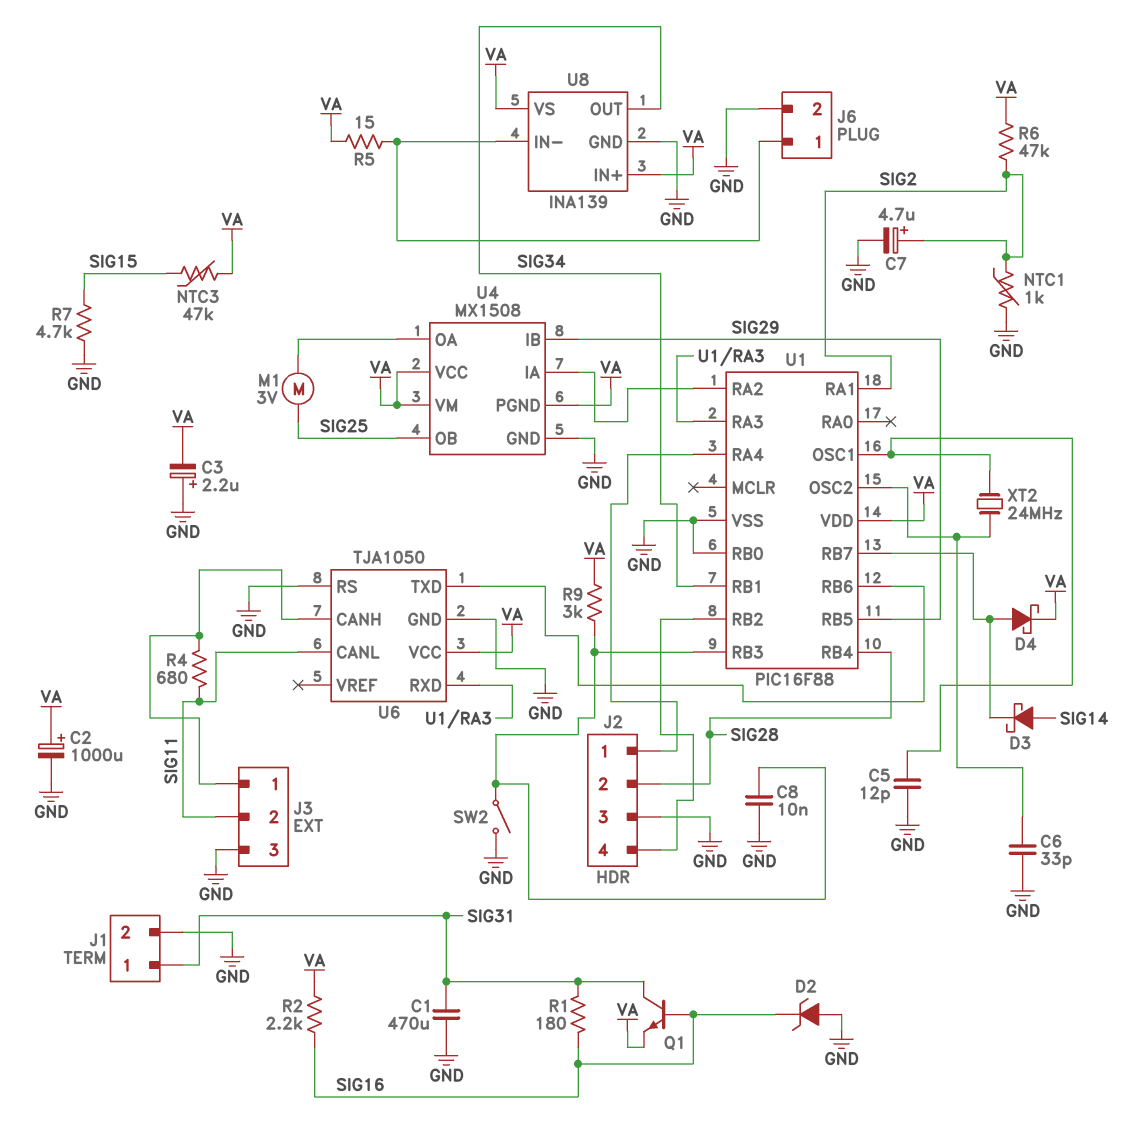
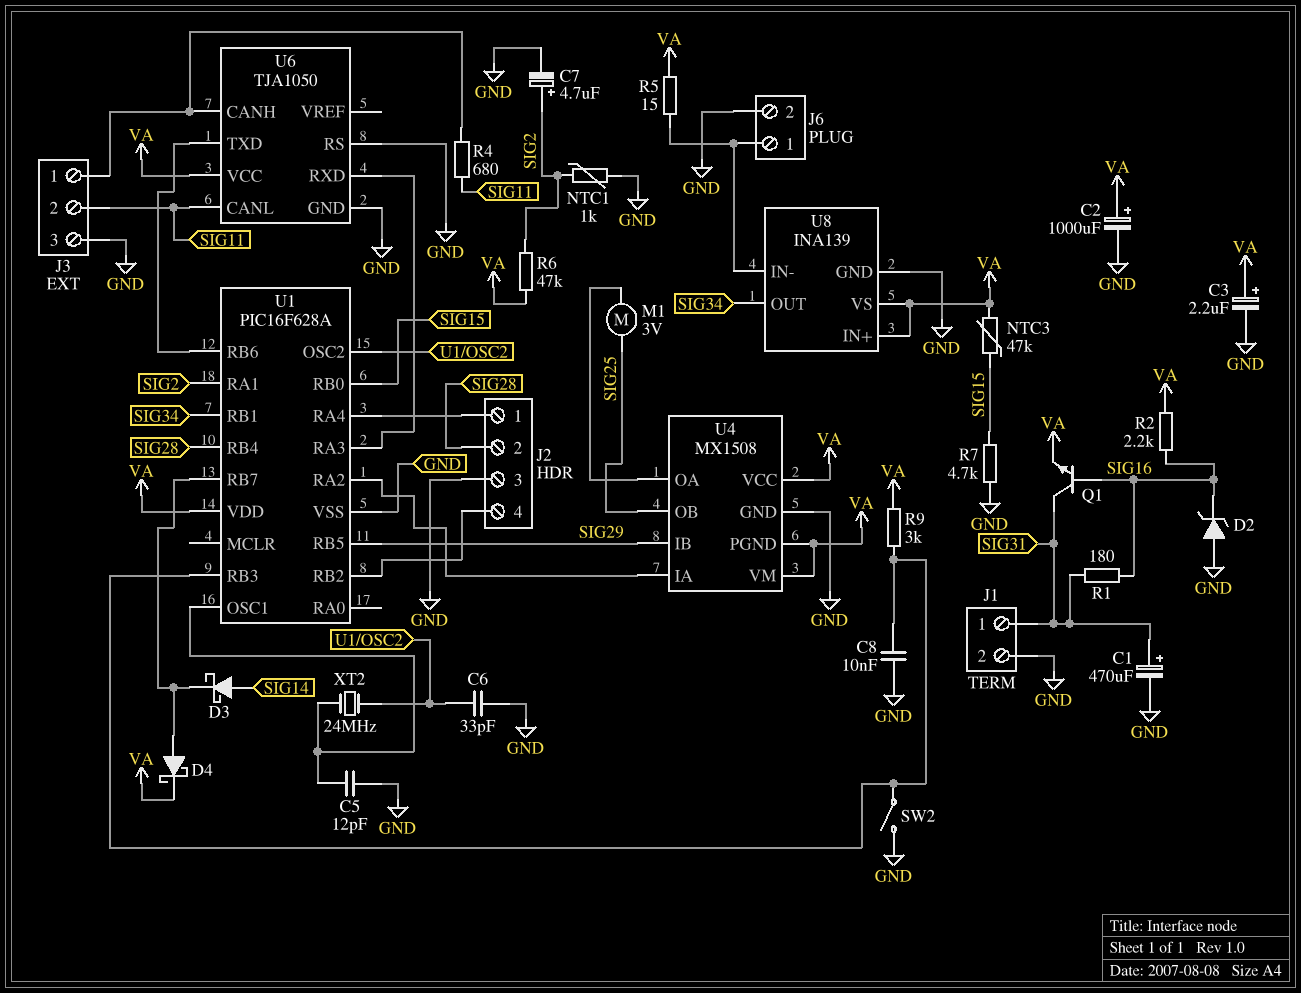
C1: 470uF (GND, SIG31) -> 470uF (plus SIG31, minus GND)
C3: 2.2uF (plus GND, minus VA) -> 2.2uF (plus VA, minus GND)
U1: PIC16F88 -> PIC16F628A
U1 pin RB0: GND -> SIG15

